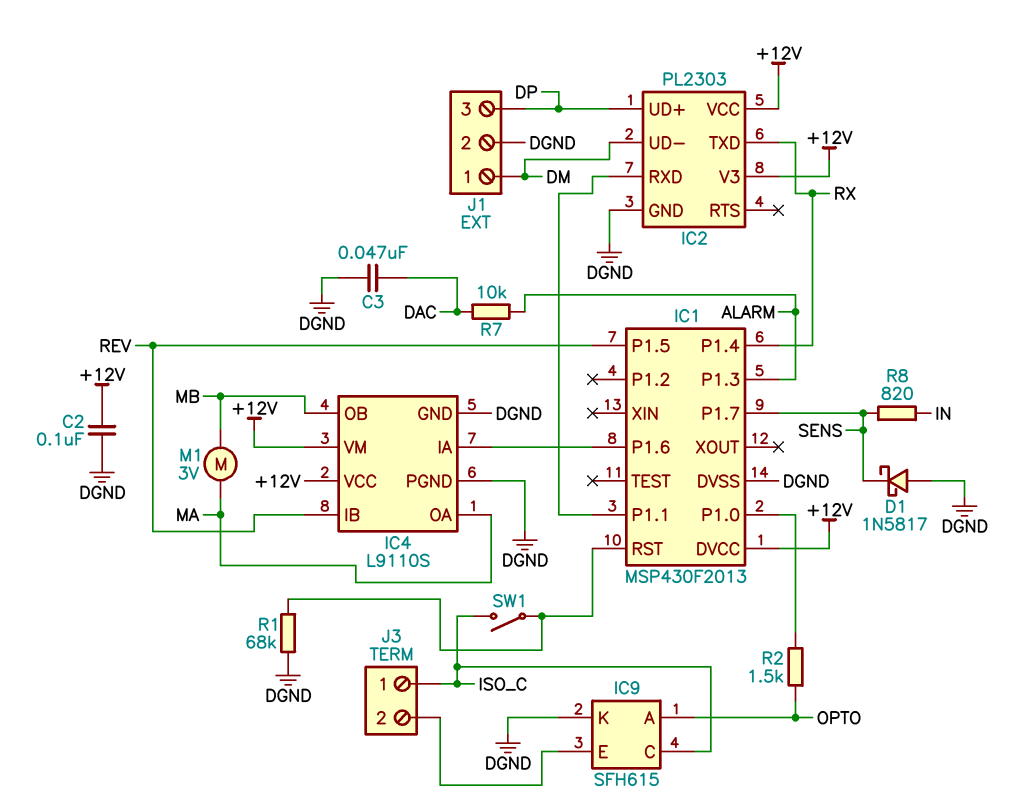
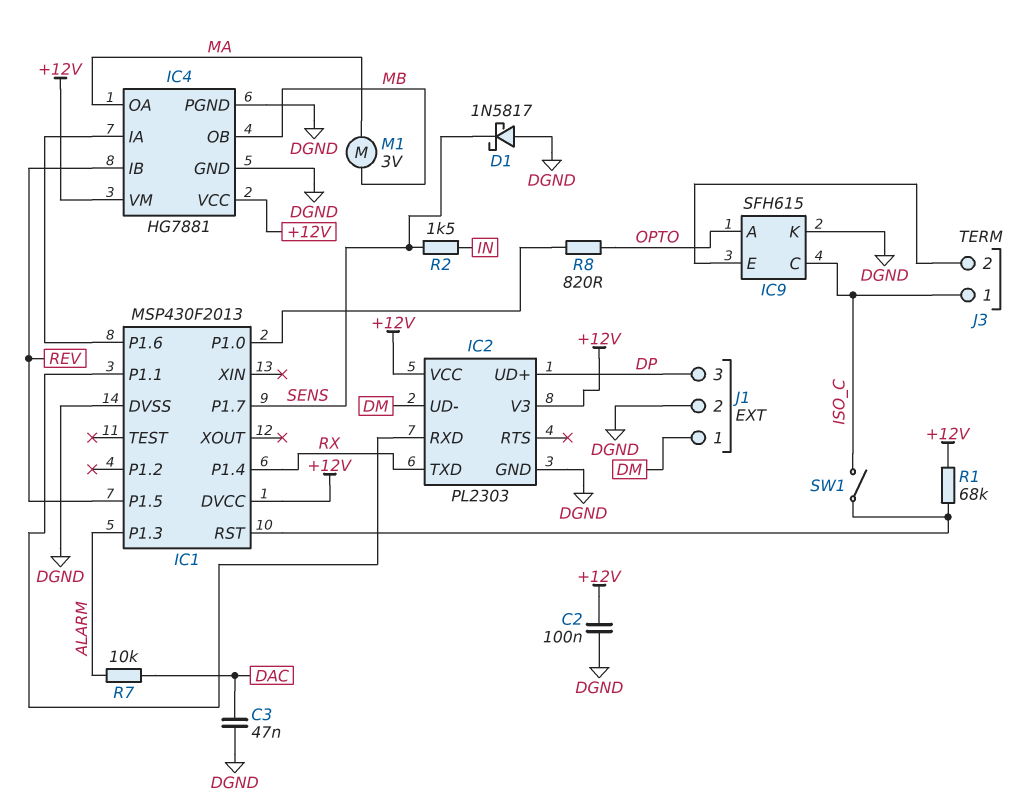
IC4: L9110S -> HG7881
R1: 68k (DGND, IC1/RST) -> 68k (+12V, IC1/RST)
R2: 1.5k (IC1/P1.0, OPTO) -> 1.5k (IN, SENS)
R8: 820 (IN, SENS) -> 820 (IC1/P1.0, OPTO)

